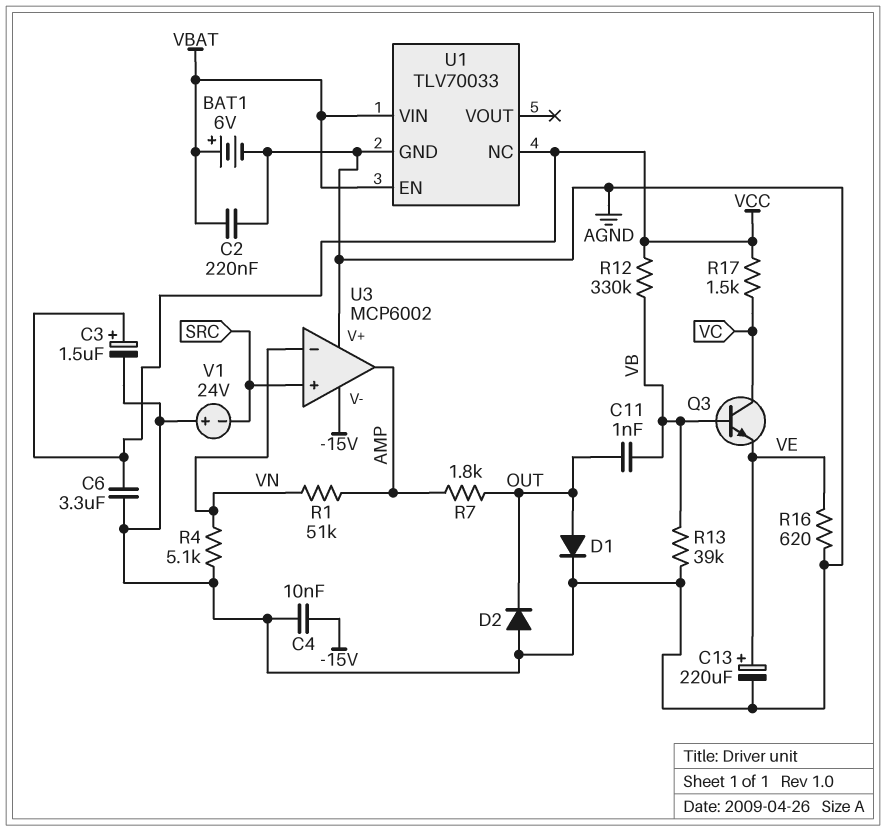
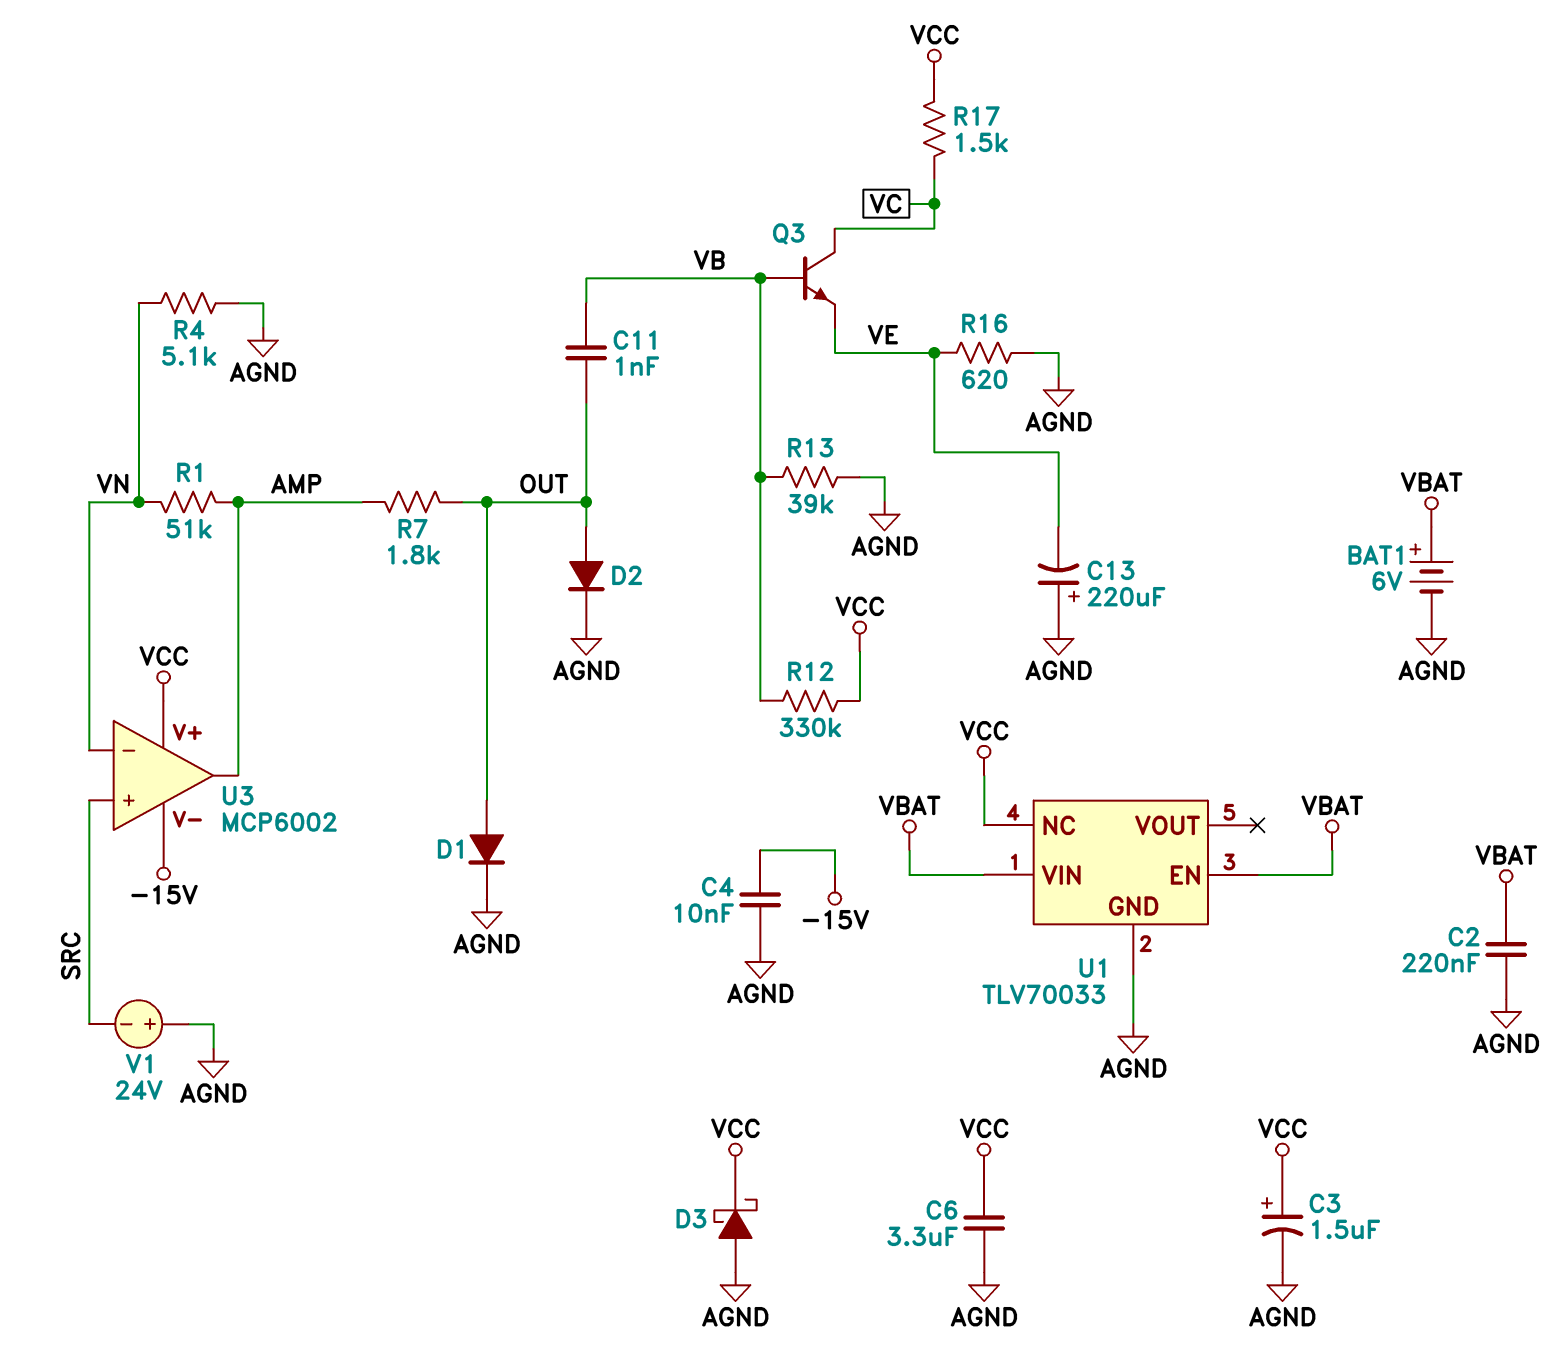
C13: 220uF (plus VE, minus AGND) -> 220uF (plus AGND, minus VE)
D2: diode (A AGND, K OUT) -> diode (A OUT, K AGND)
D3: none -> schottky (A AGND, K VCC)
U3 pin V+: AGND -> VCC

